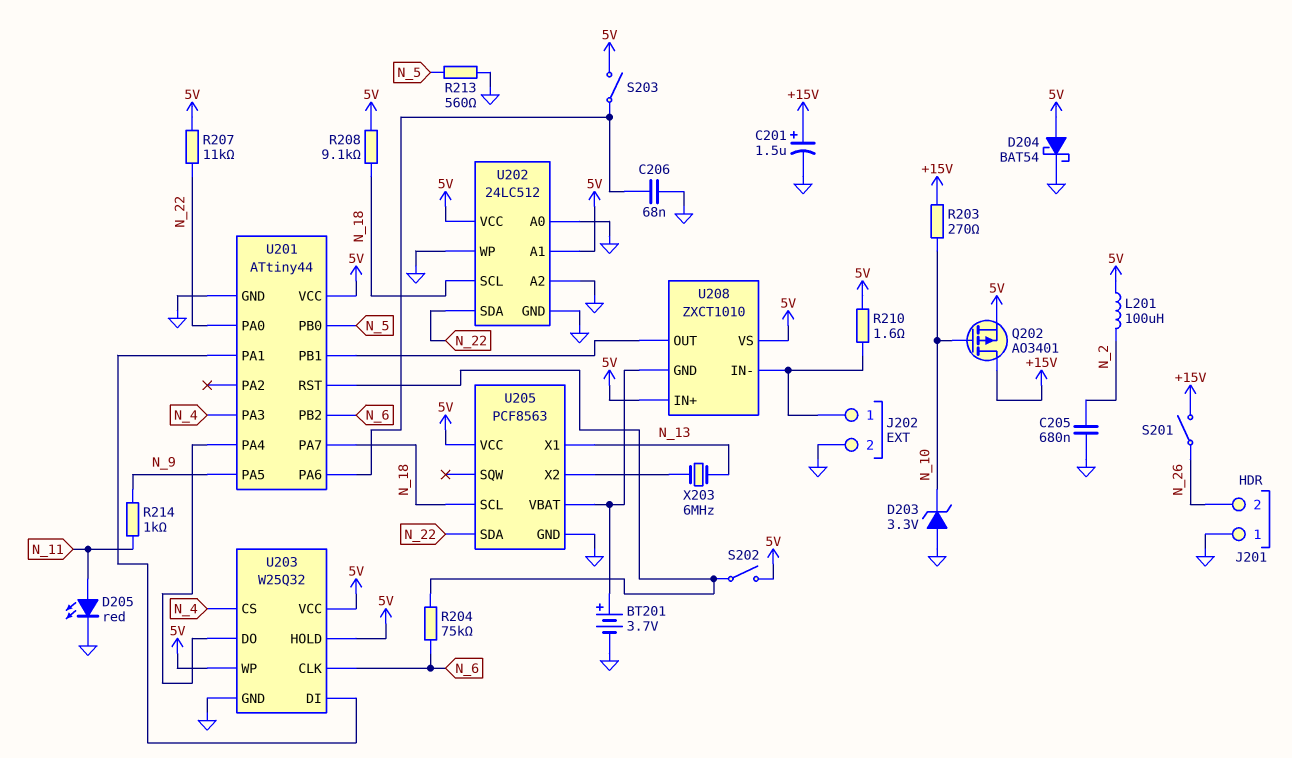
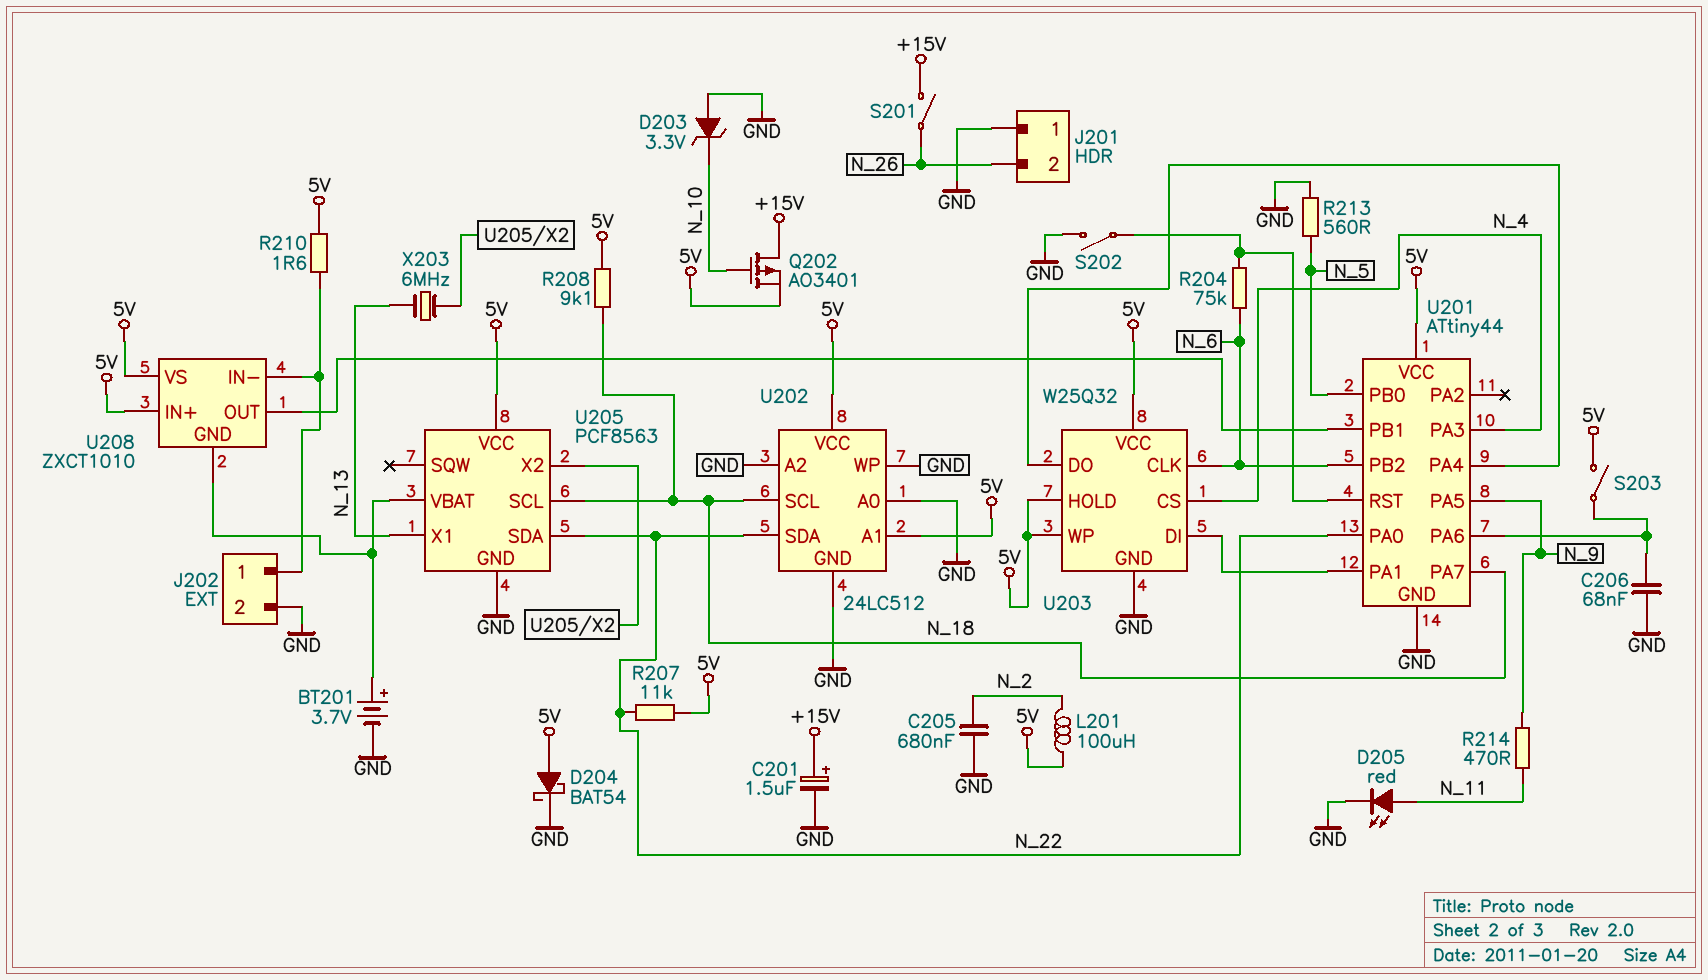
R203: 270 (+15V, N_10) -> none
R214: 1k (N_9, N_11) -> 470 (N_9, N_11)
S202: switch (5V, U201/RST) -> switch (GND, U201/RST)

